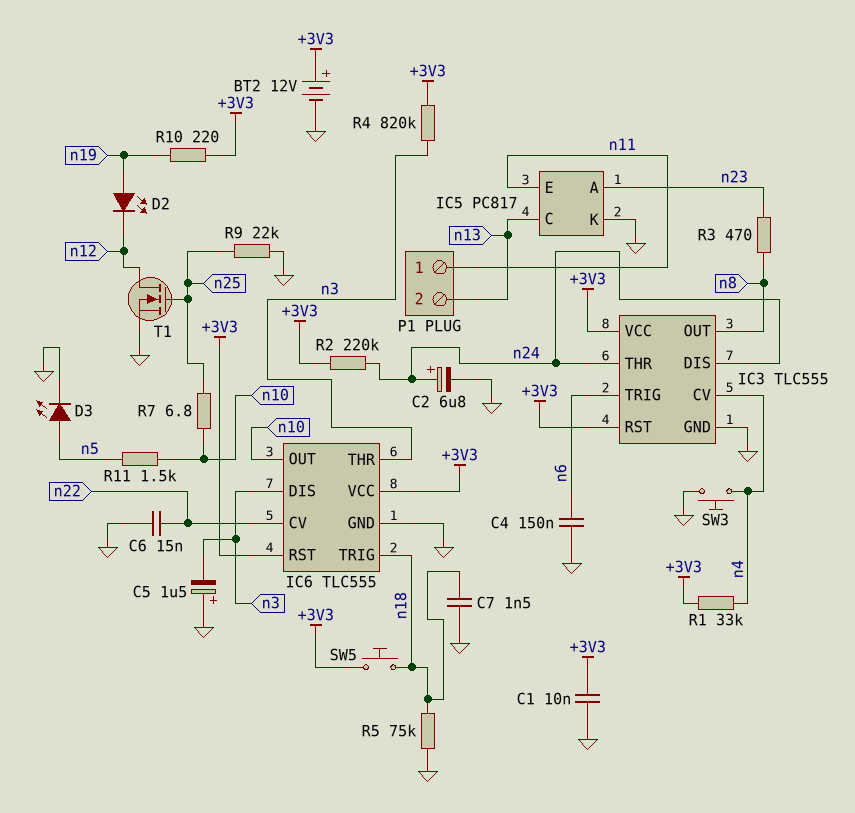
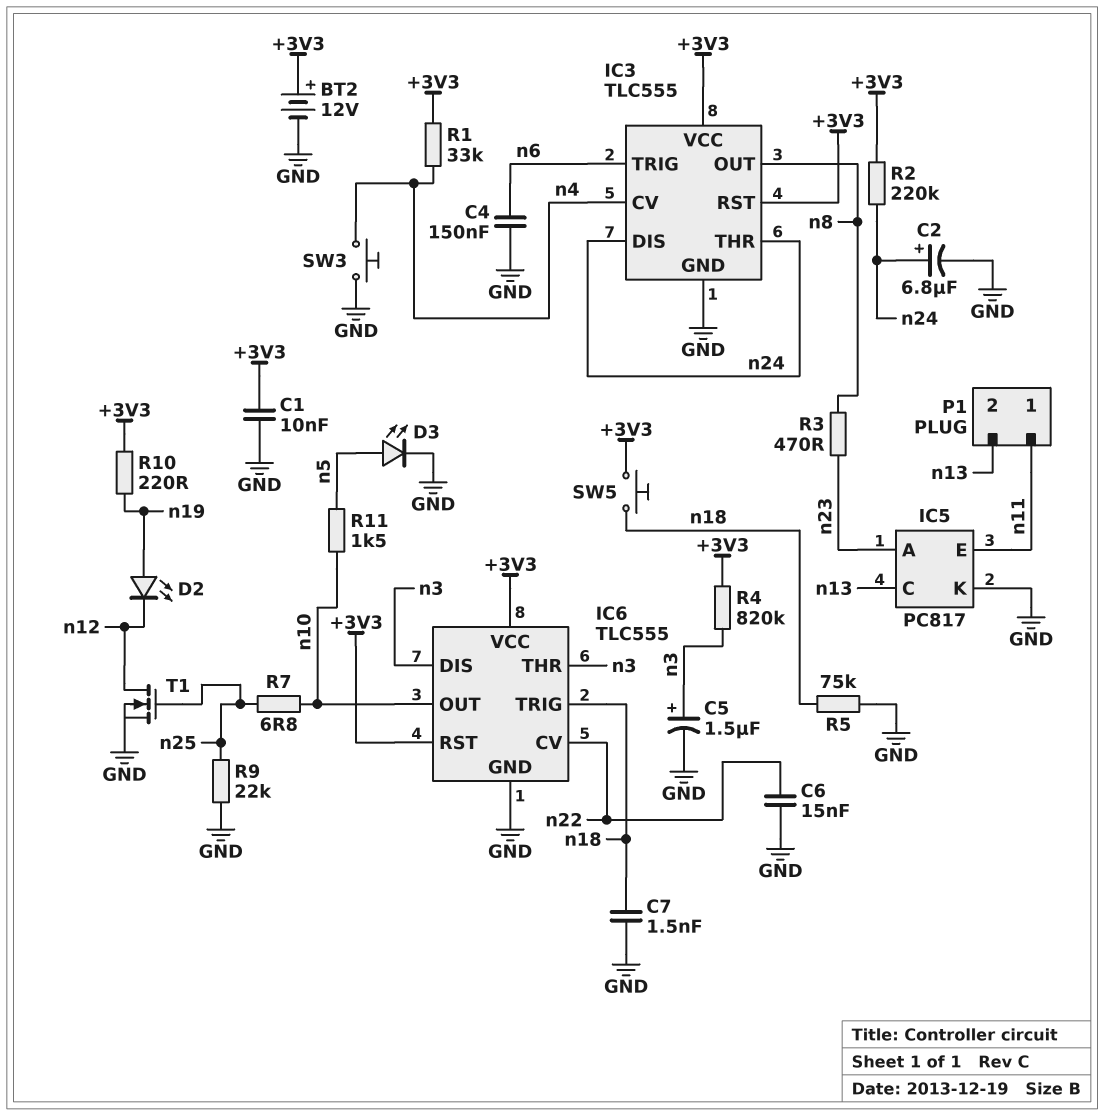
C5: 1.5uF (plus GND, minus n3) -> 1.5uF (plus n3, minus GND)

